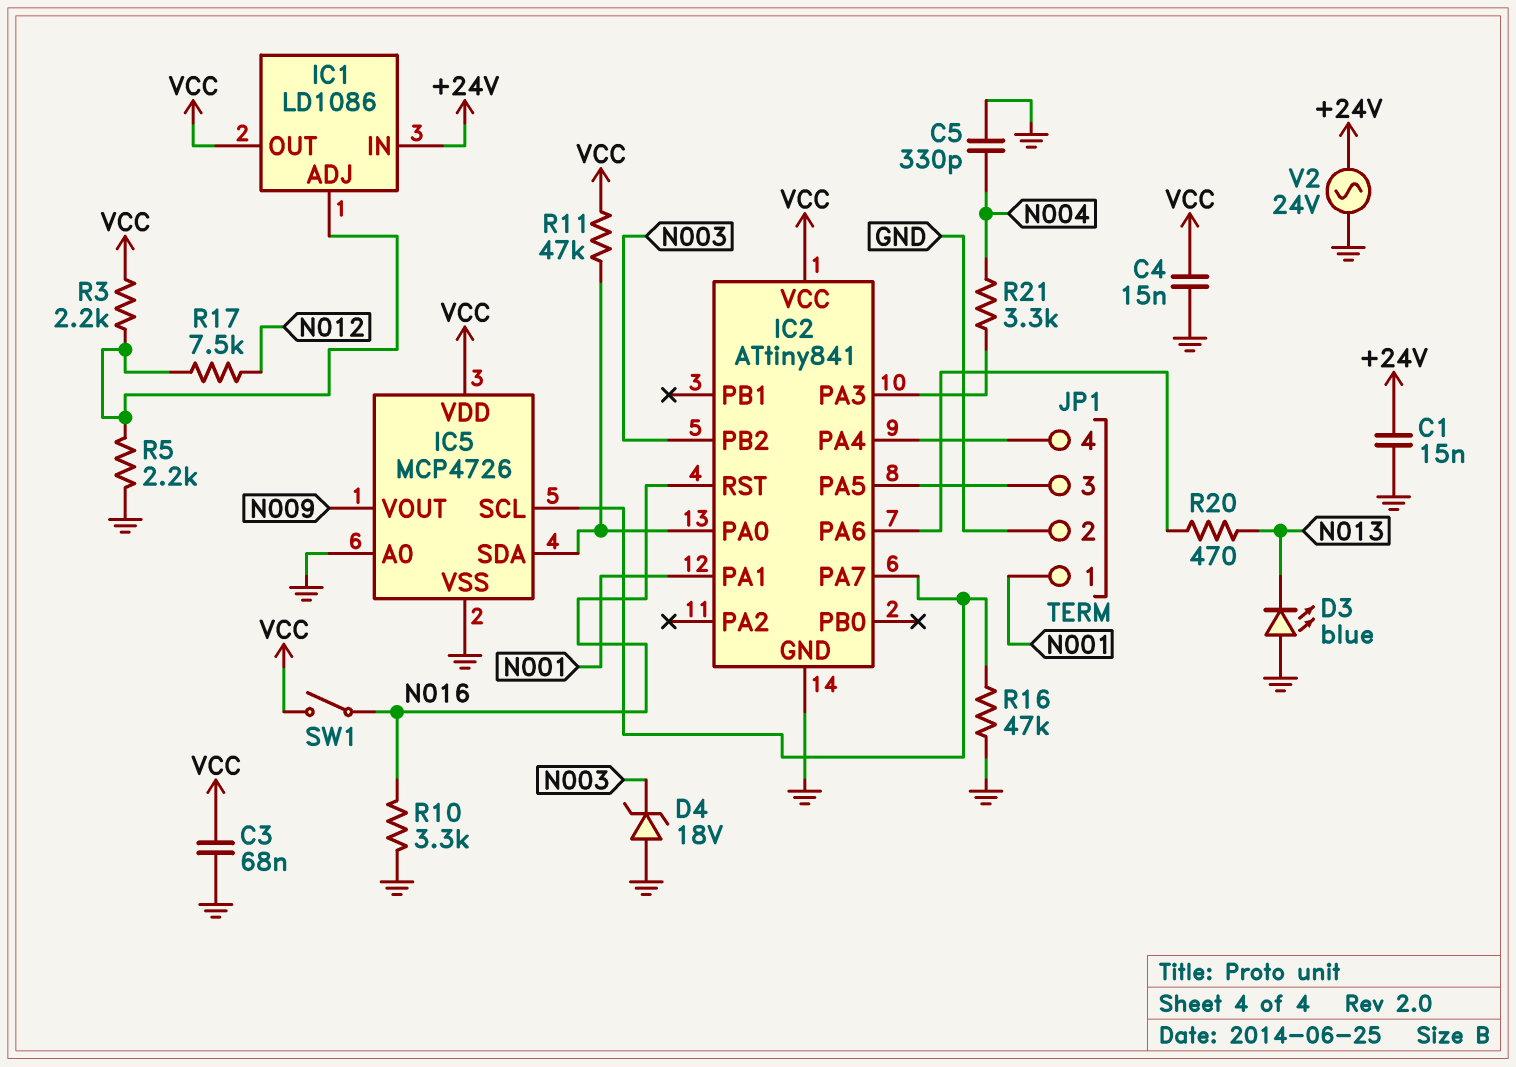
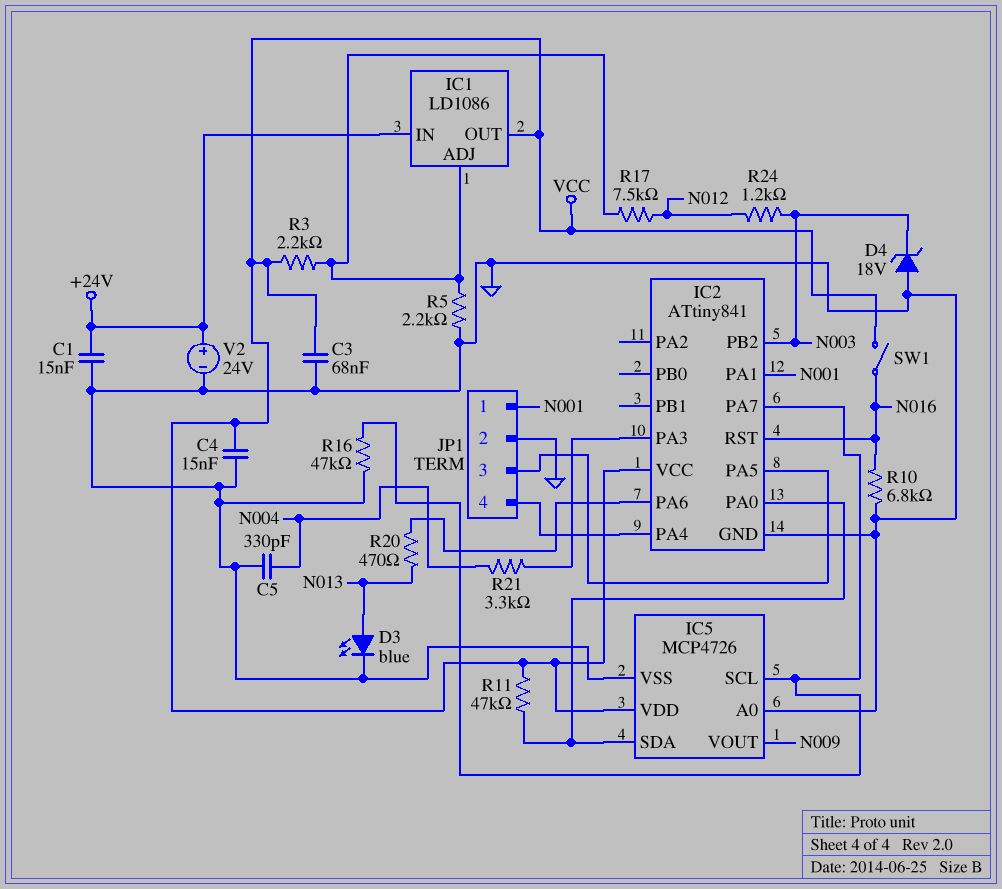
D3: LED blue (A GND, K N013) -> LED blue (A N013, K GND)
R10: 3.3k (GND, N016) -> 6.8k (GND, N016)
R24: none -> 1.2k (N003, N012)
V2: AC 24V (+24V, GND) -> 24V (plus +24V, minus GND)

